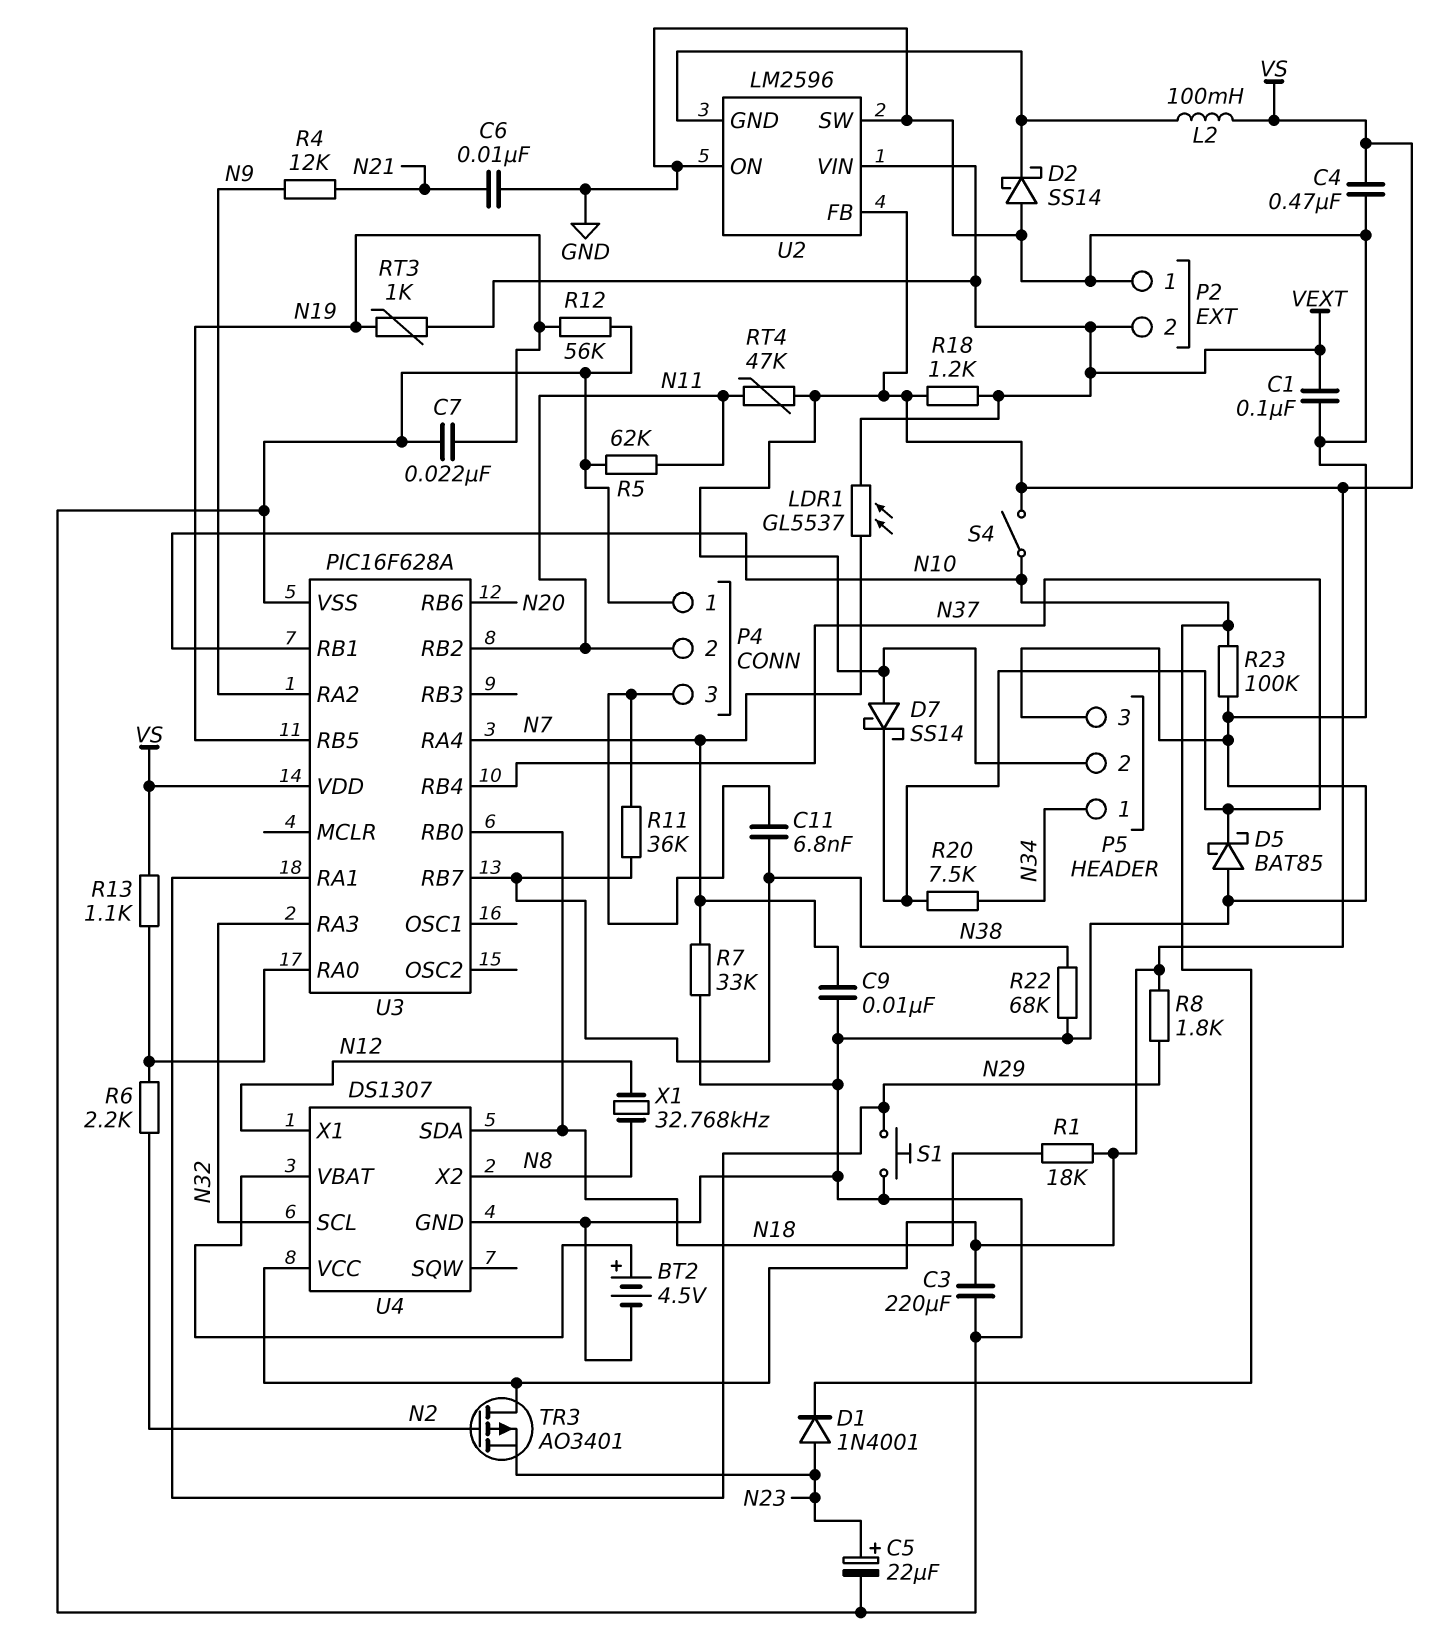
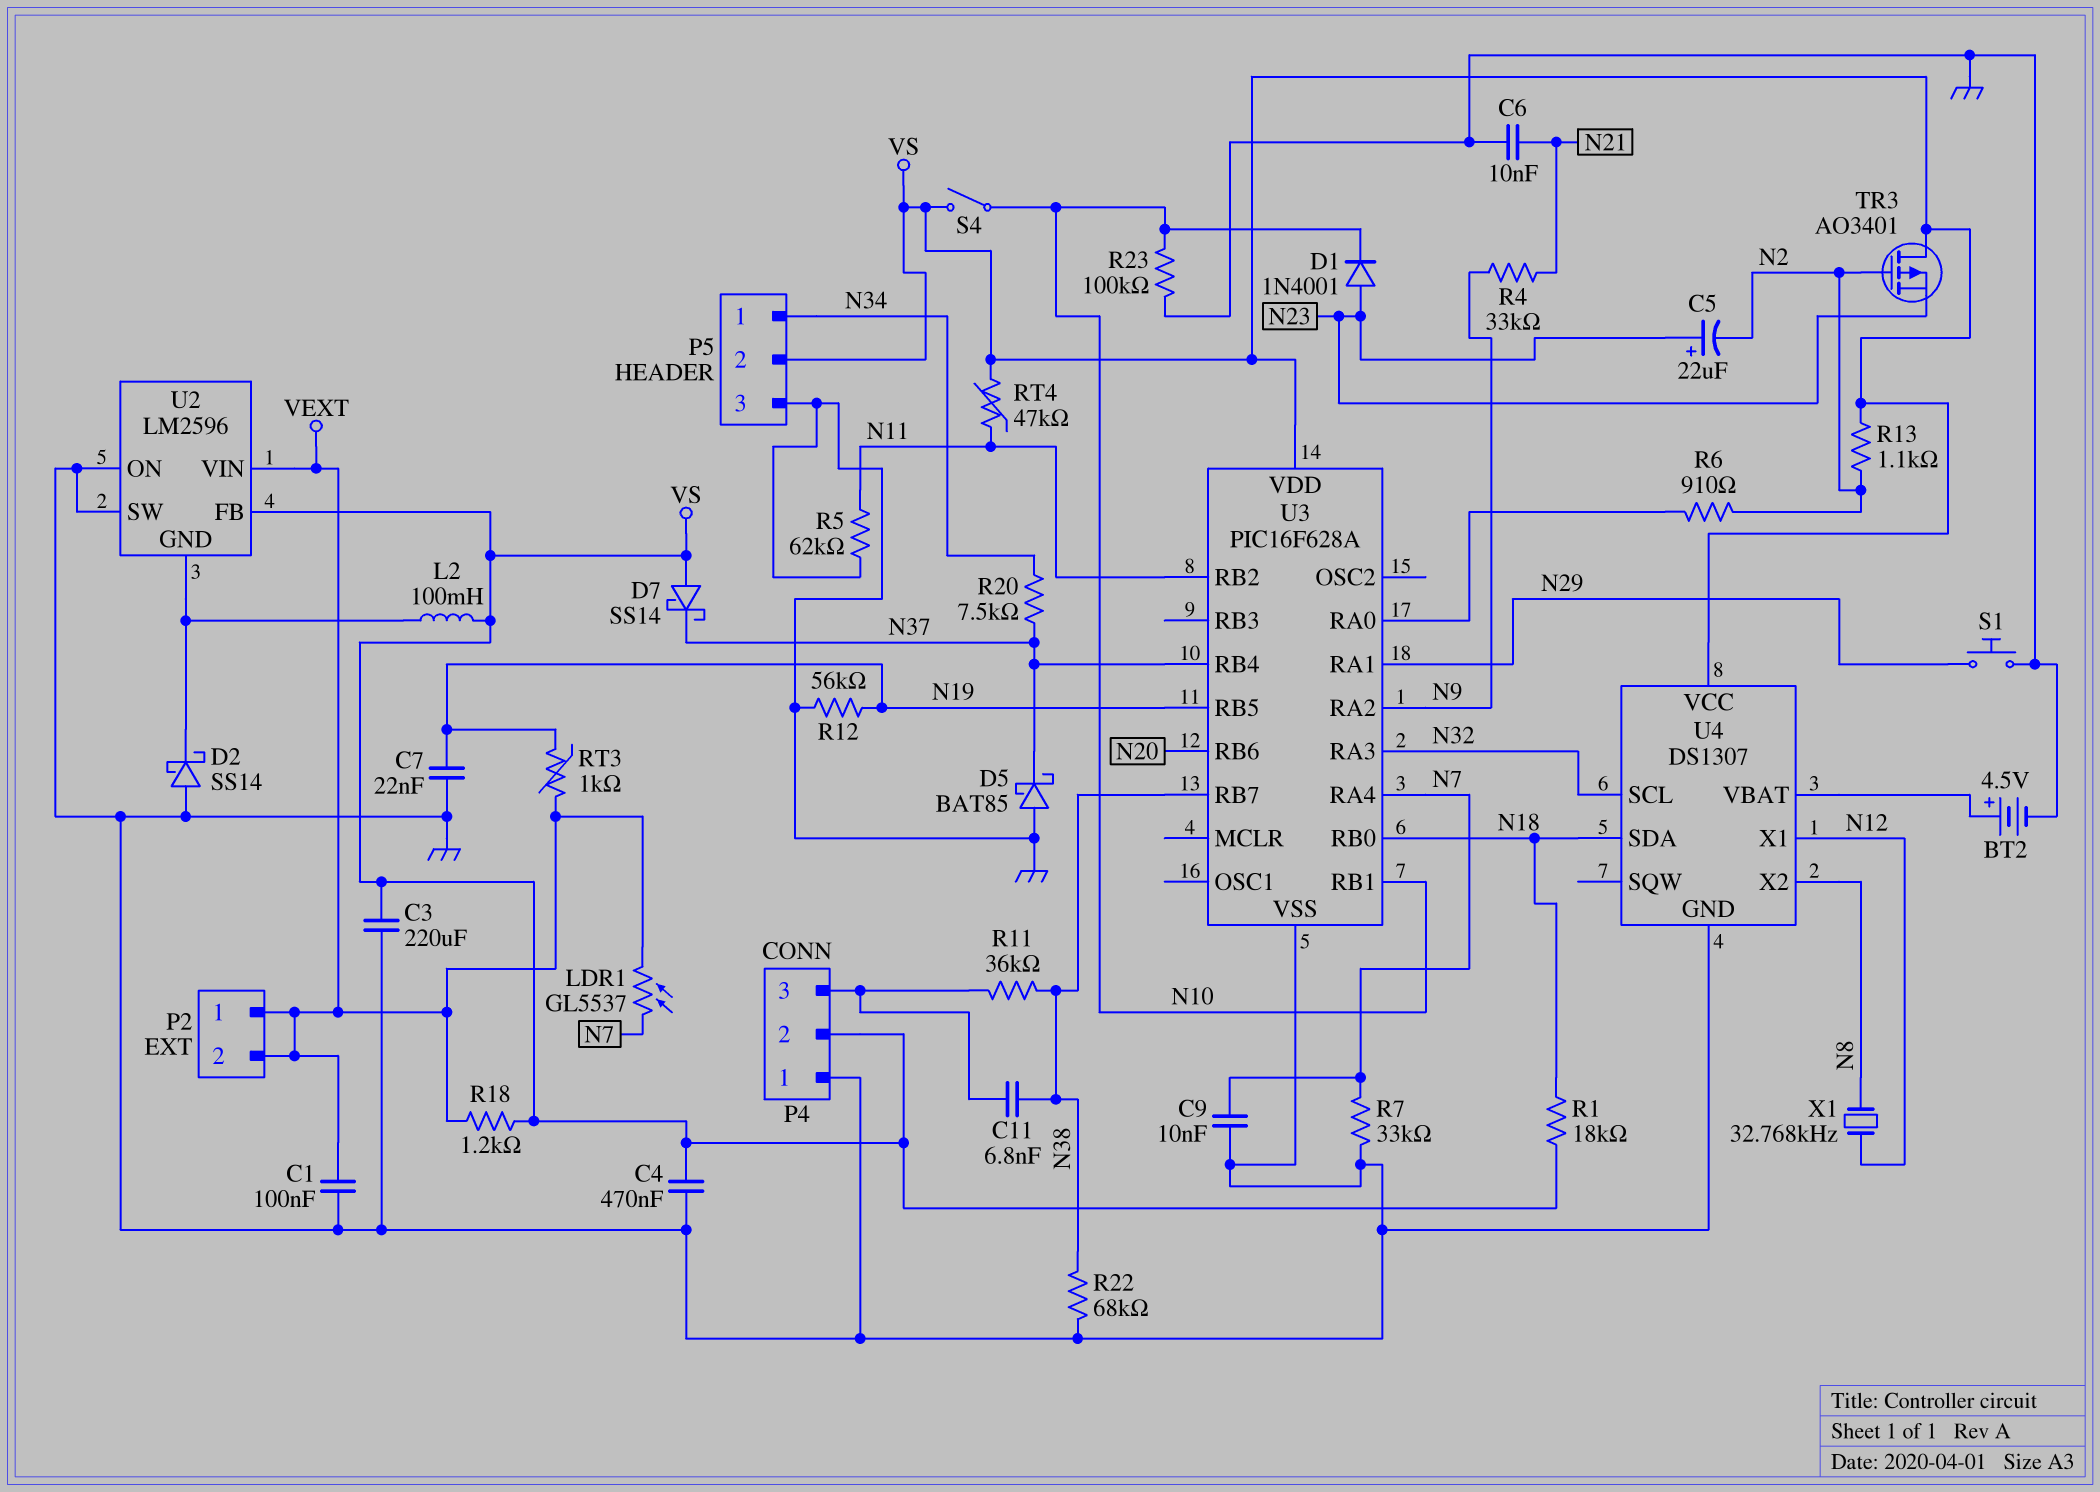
C5: 22uF (plus N23, minus GND) -> 22uF (plus N23, minus N2)
P2 pin 1: GND -> VEXT
P4 pin 2: N11 -> VS
R4: 12k (N9, N21) -> 33k (N9, N21)
R6: 2.2k (N2, U3/RA0) -> 910 (N2, U3/RA0)
R8: 1.8k (N29, VS) -> none
R13: 1.1k (U3/RA0, VS) -> 1.1k (N2, VS)

